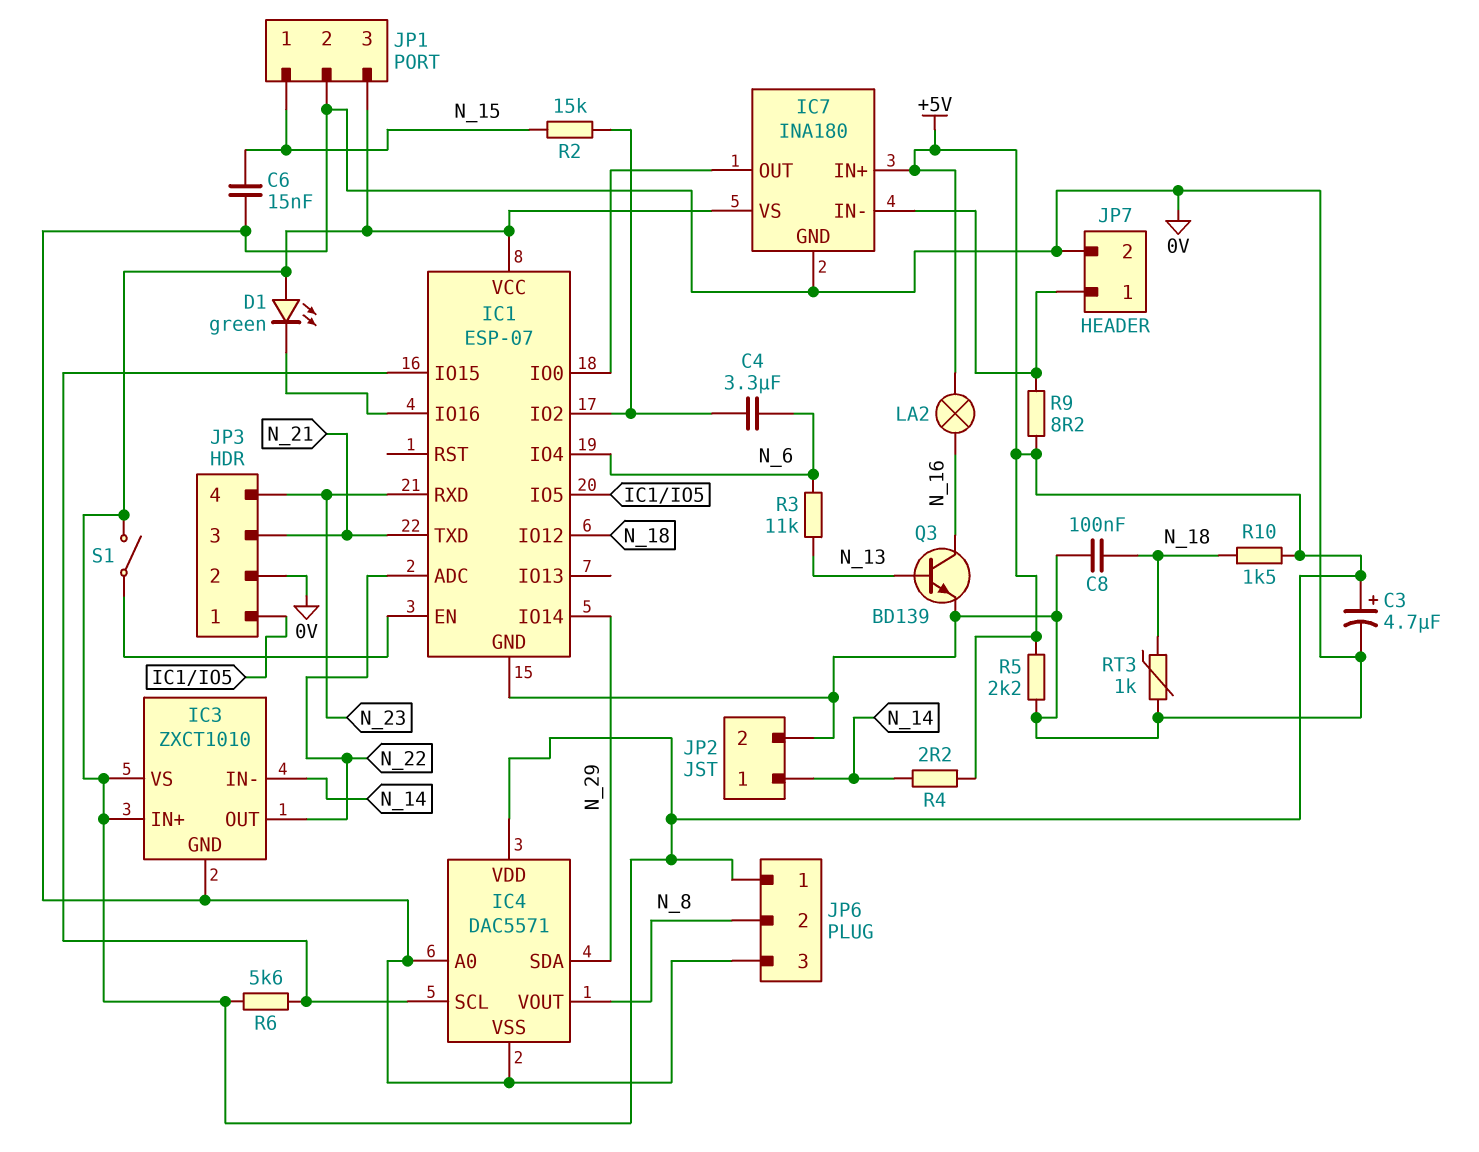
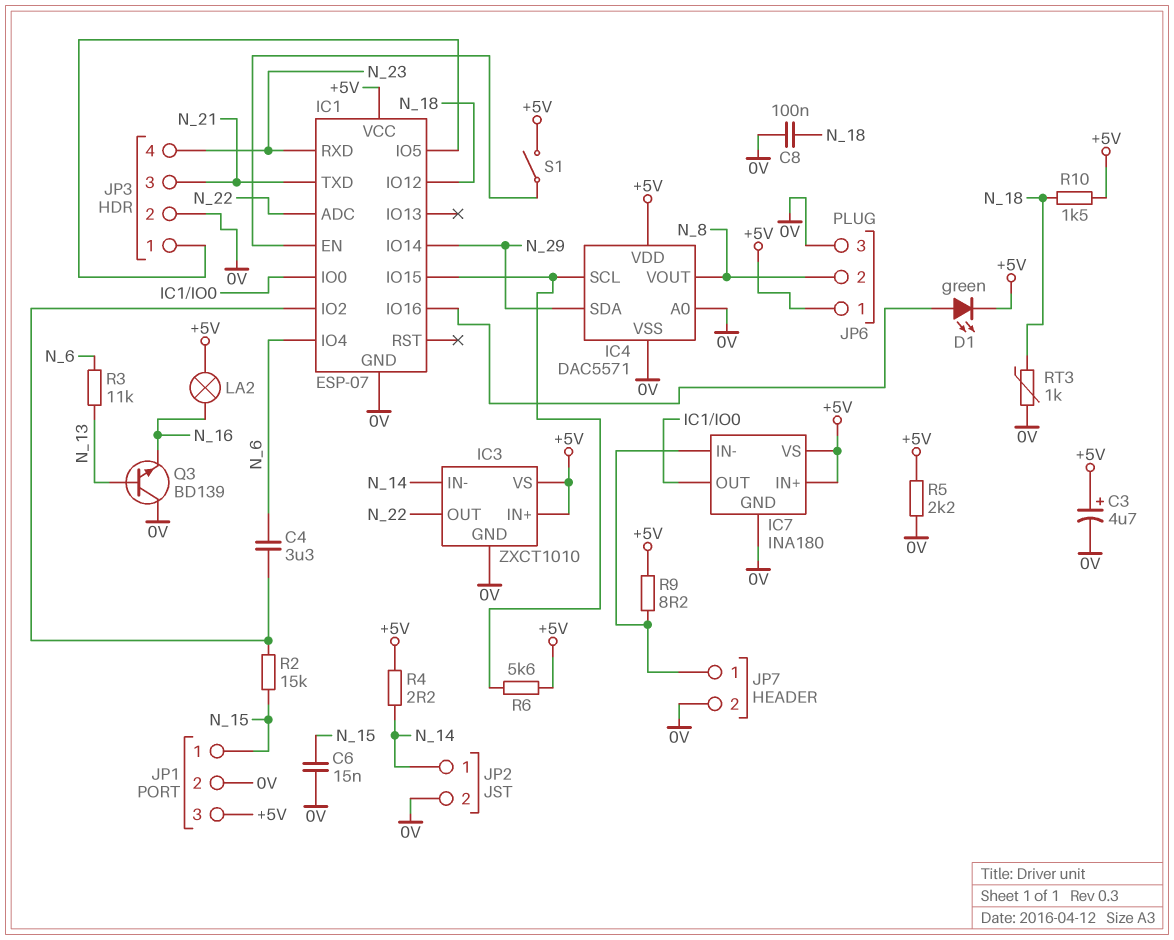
D1: LED green (A +5V, K IC1/IO16) -> LED green (A IC1/IO16, K +5V)
Q3: NPN BD139 (B N_13, C N_16, E 0V) -> NPN BD139 (B N_13, C 0V, E N_16)

